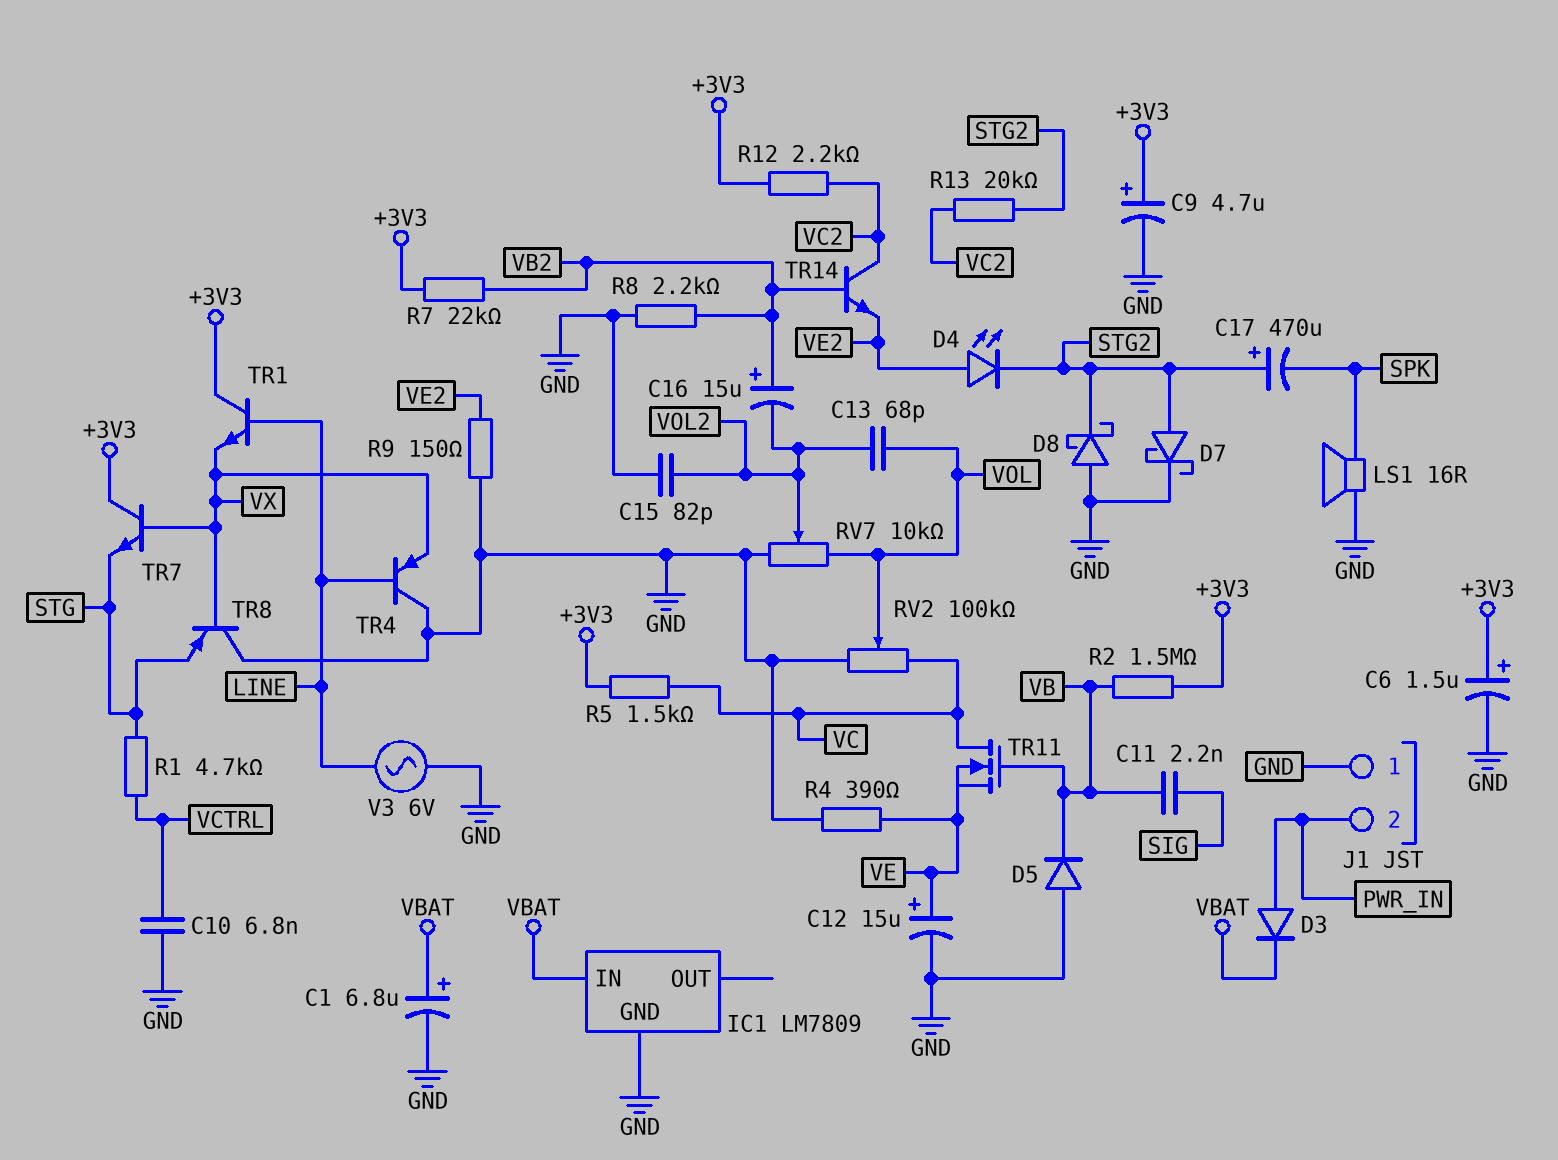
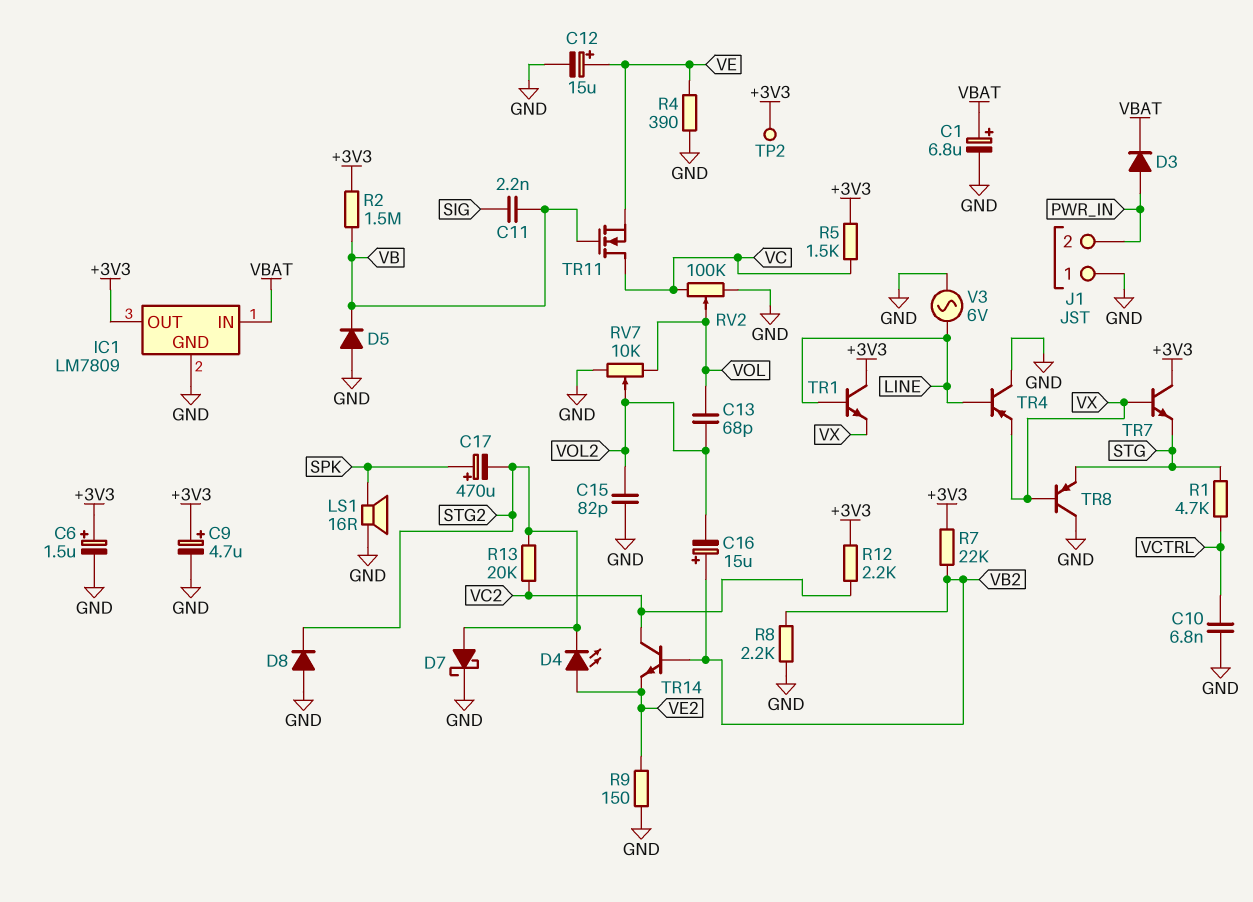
C17: 470uF (plus STG2, minus SPK) -> 470uF (plus SPK, minus STG2)
D8: schottky (A GND, K STG2) -> diode (A GND, K STG2)
IC1 pin OUT: none -> +3V3
TP2: none -> test point (+3V3)

